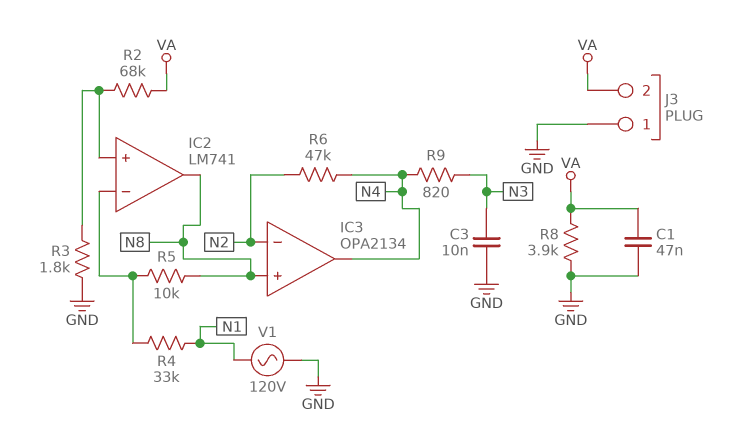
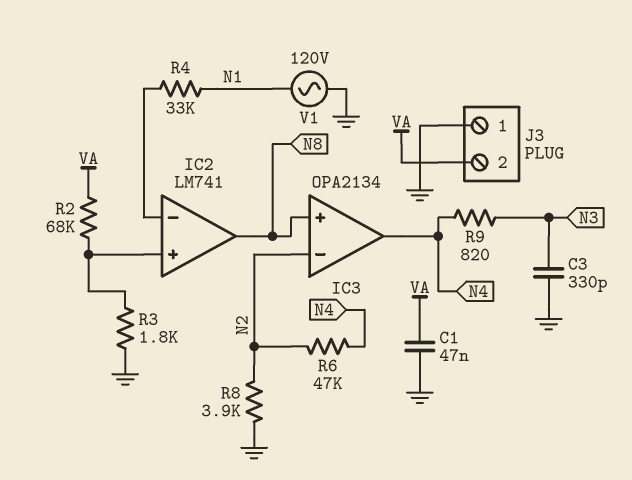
C3: 10nF (GND, N3) -> 330pF (GND, N3)
R5: 10k (IC2/in-, N8) -> none
R8: 3.9k (GND, VA) -> 3.9k (GND, N2)

